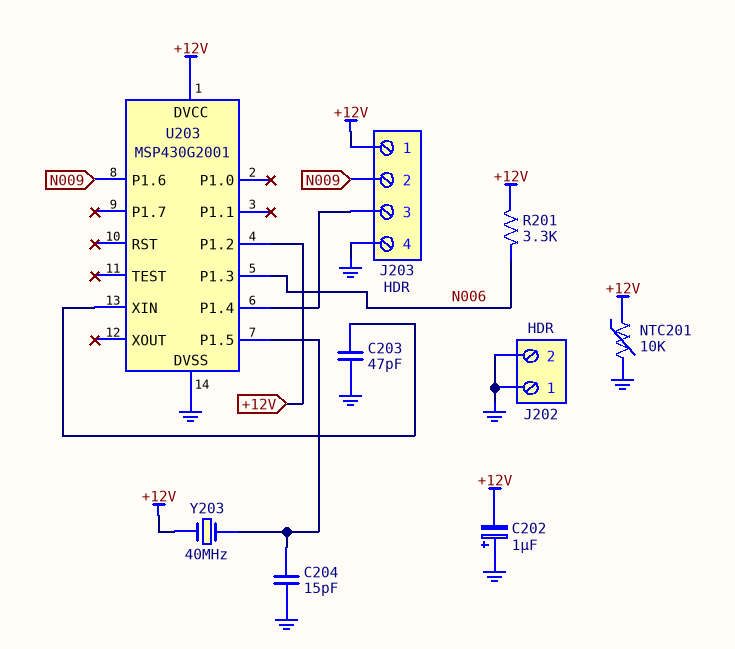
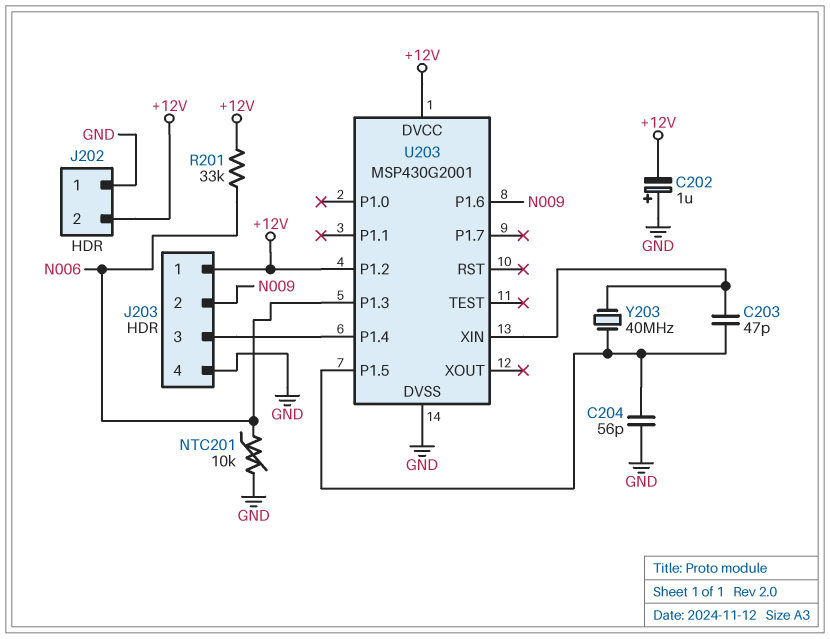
C203: 47pF (GND, U203/XIN) -> 47pF (U203/P1.5, U203/XIN)
C204: 15pF (GND, U203/P1.5) -> 56pF (GND, U203/P1.5)
J202 pin 2: GND -> +12V
NTC201: 10k (+12V, GND) -> 10k (GND, N006)
R201: 3.3k (+12V, N006) -> 33k (+12V, N006)
Y203: 40MHz (+12V, U203/P1.5) -> 40MHz (U203/P1.5, U203/XIN)

